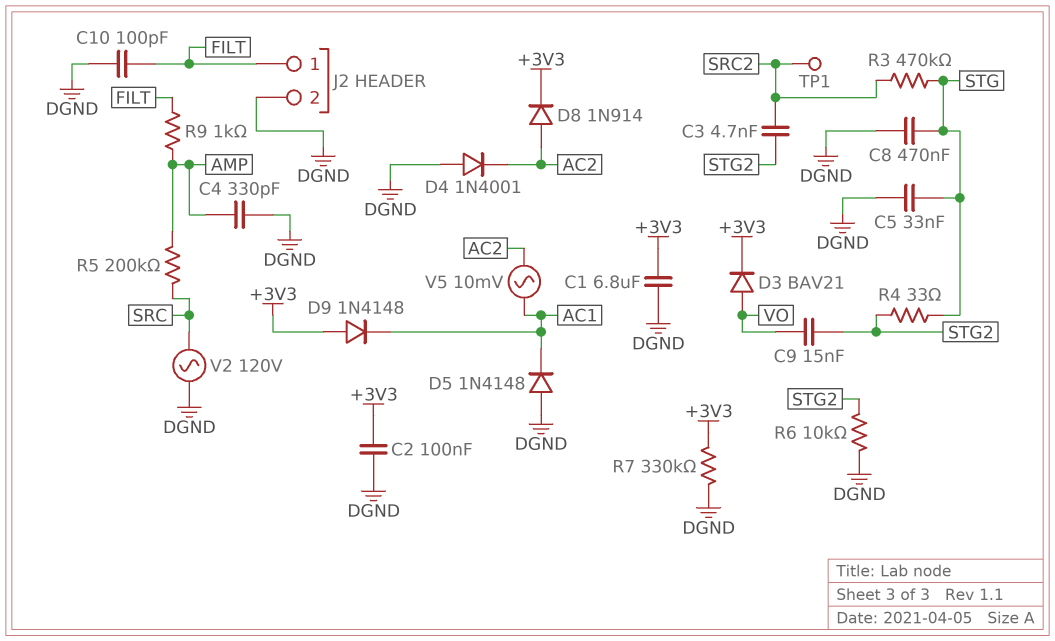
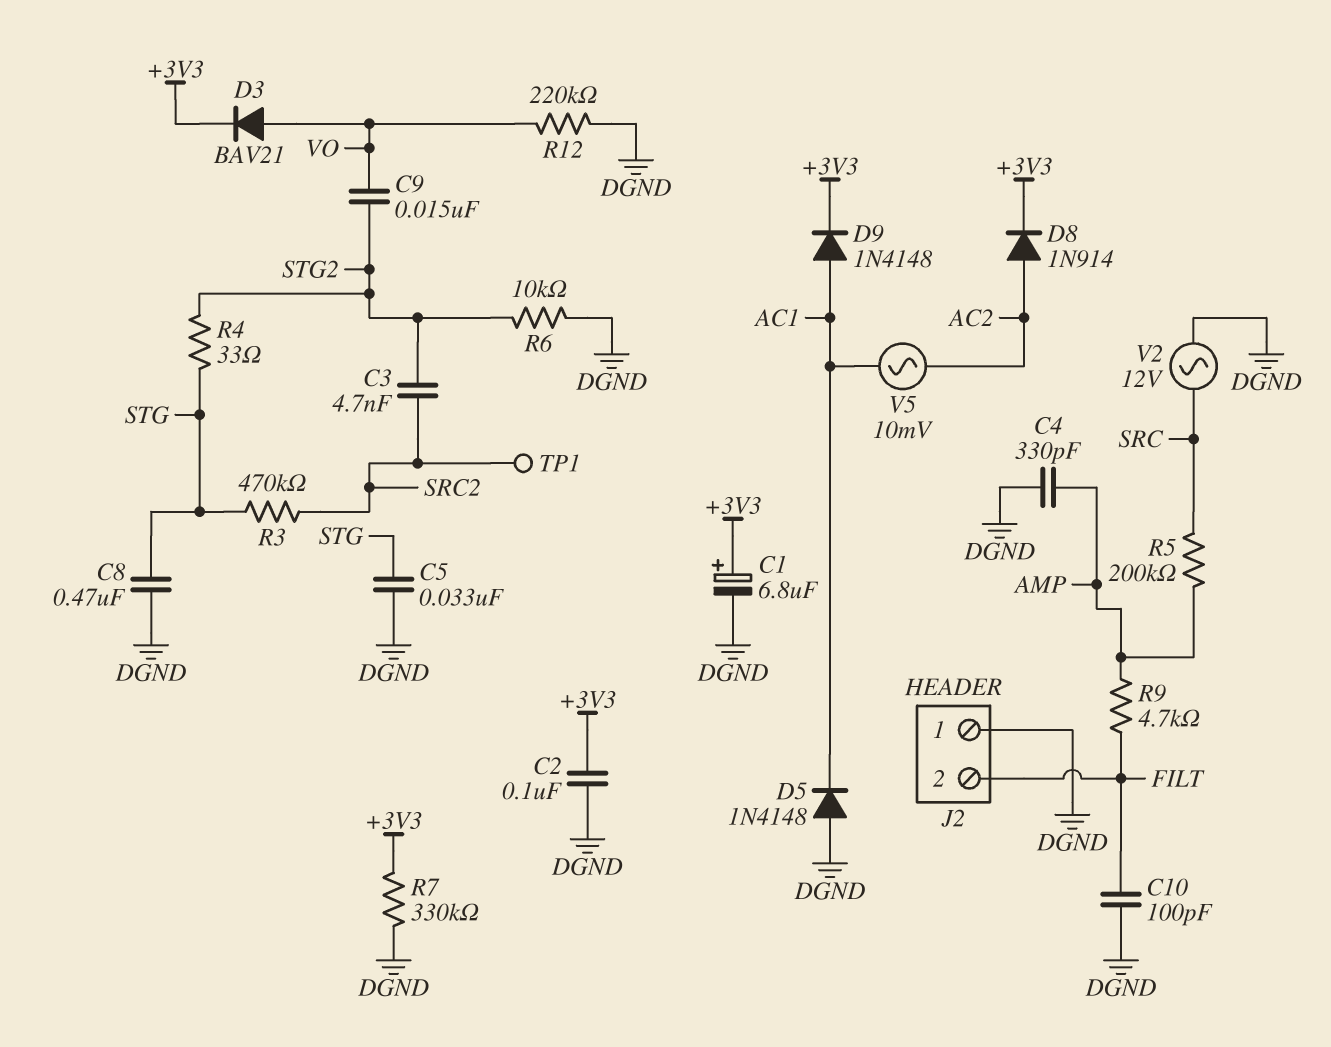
C1: 6.8uF (+3V3, DGND) -> 6.8uF (plus +3V3, minus DGND)
D4: diode 1N4001 (A DGND, K AC2) -> none
D9: diode 1N4148 (A +3V3, K AC1) -> diode 1N4148 (A AC1, K +3V3)
J2 pin 1: FILT -> DGND
J2 pin 2: DGND -> FILT
R9: 1k (AMP, FILT) -> 4.7k (AMP, FILT)
R12: none -> 220k (DGND, VO)
V2: AC 120V (DGND, SRC) -> AC 12V (DGND, SRC)

